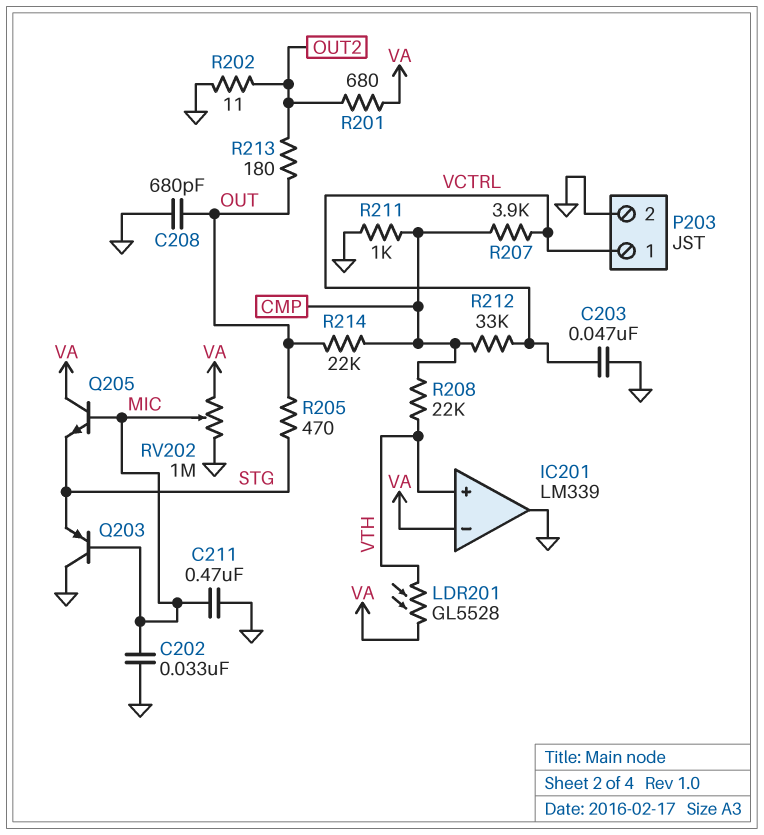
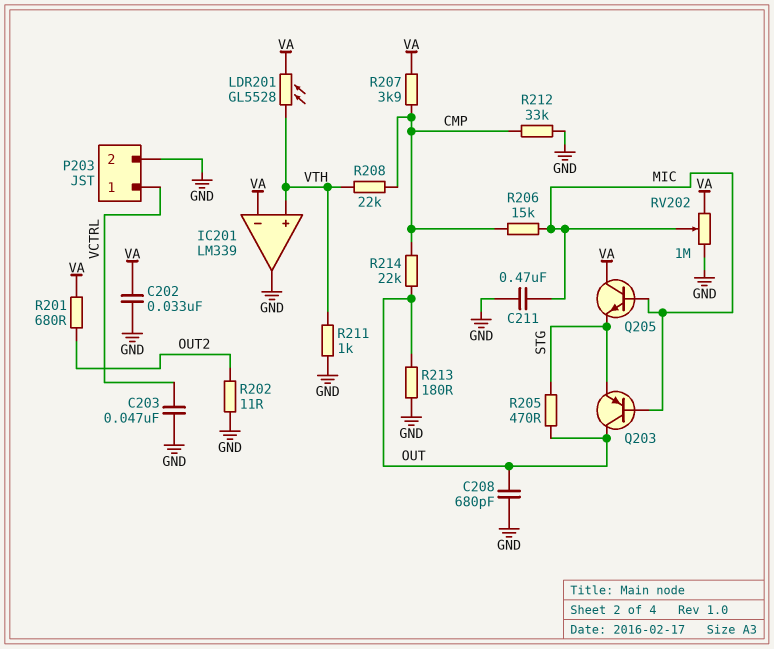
C202: 33nF (GND, MIC) -> 33nF (GND, VA)
Q203: PNP (B MIC, C GND, E STG) -> PNP (B MIC, C OUT, E STG)
R206: none -> 15k (CMP, MIC)
R207: 3.9k (CMP, VCTRL) -> 3.9k (CMP, VA)
R211: 1k (CMP, GND) -> 1k (GND, VTH)
R212: 33k (CMP, VCTRL) -> 33k (CMP, GND)
R213: 180 (OUT, OUT2) -> 180 (GND, OUT)

